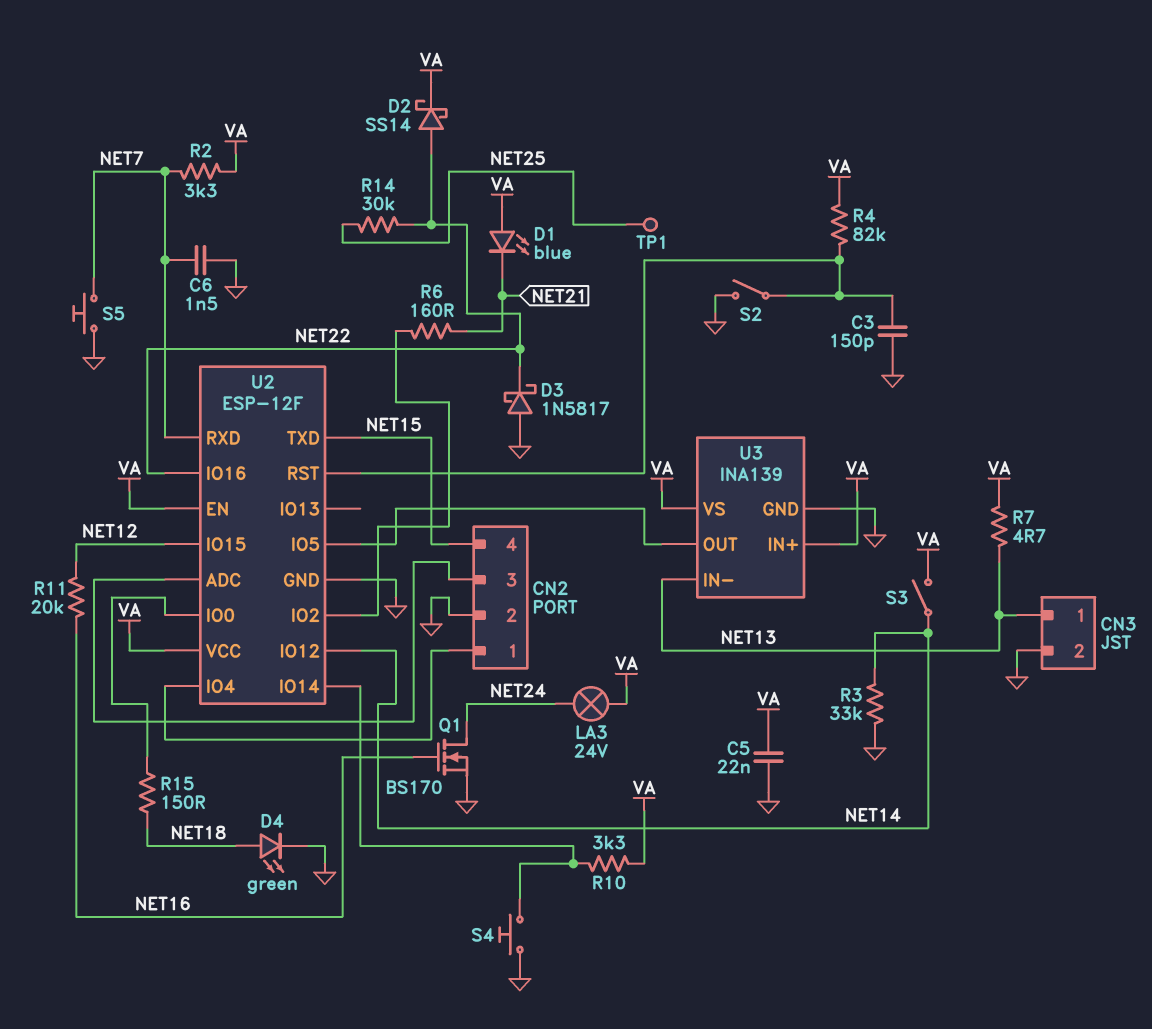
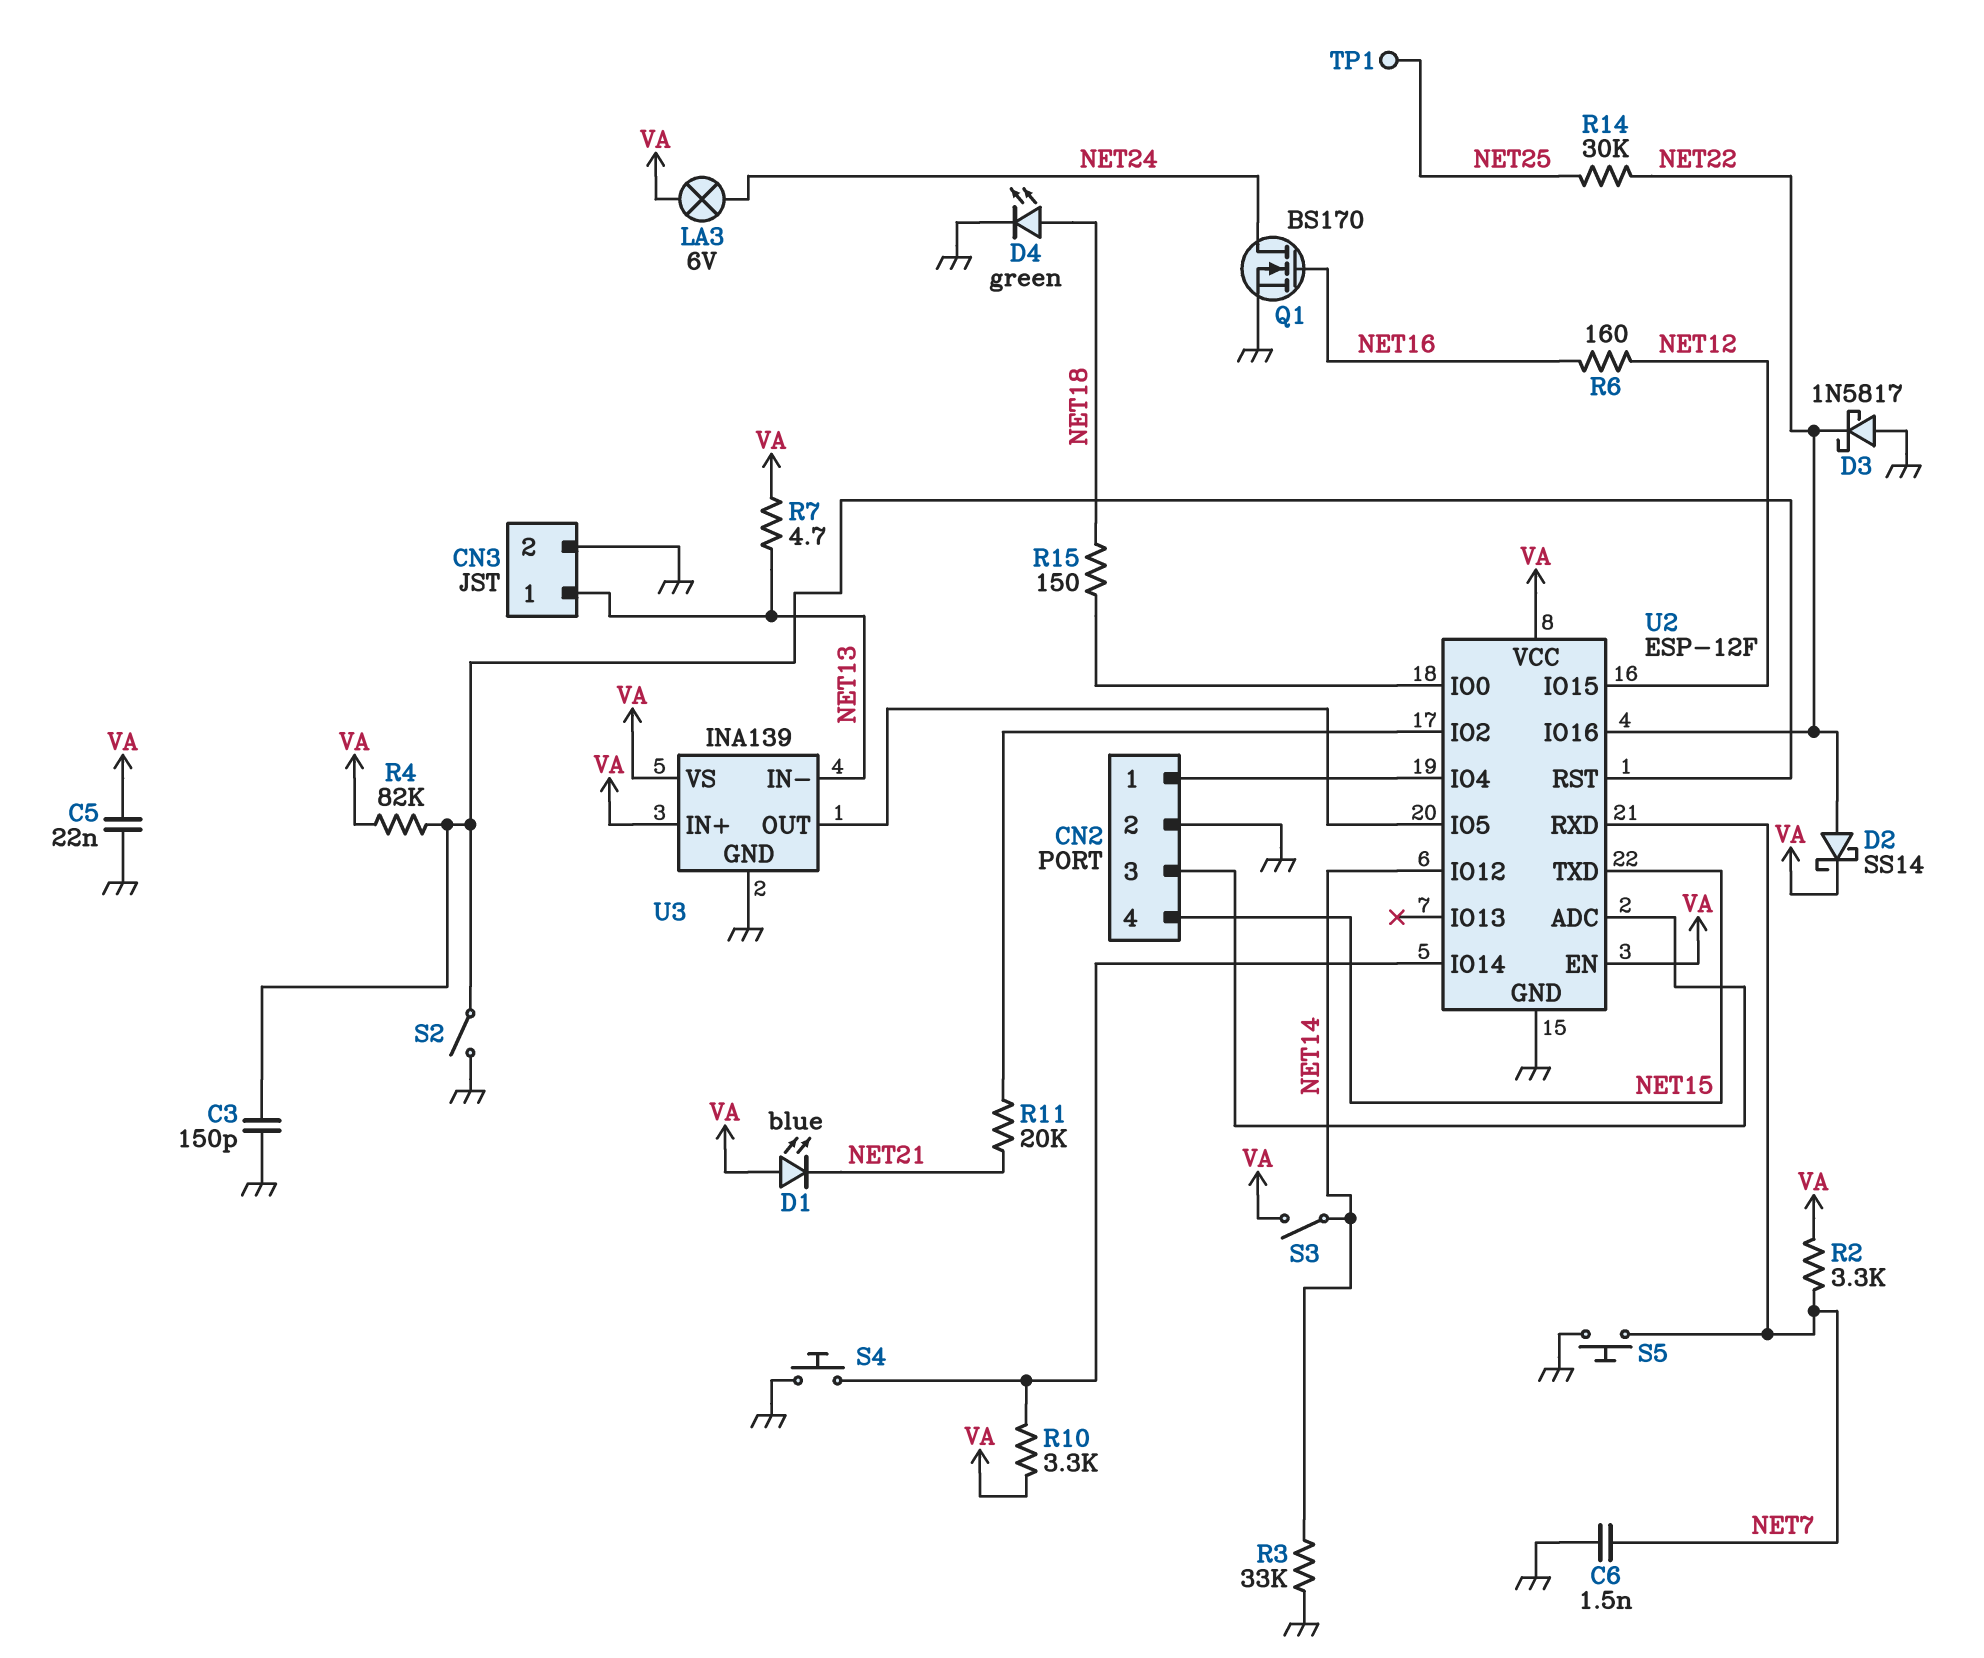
LA3: lamp 24V (NET24, VA) -> lamp 6V (NET24, VA)
R6: 160 (NET21, U2/IO2) -> 160 (NET12, NET16)
R11: 20k (NET12, NET16) -> 20k (NET21, U2/IO2)

